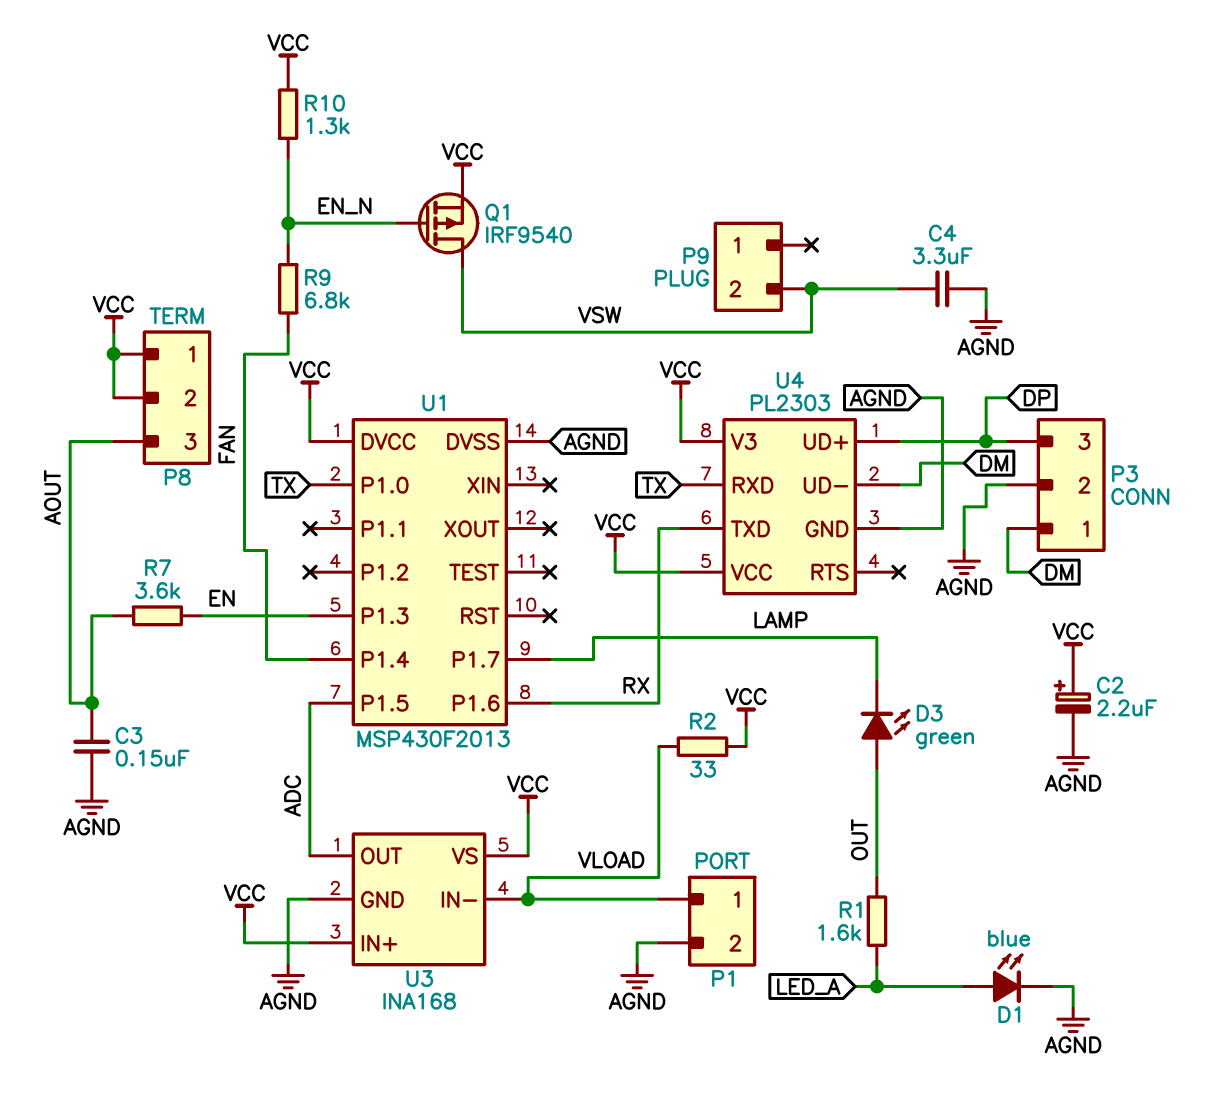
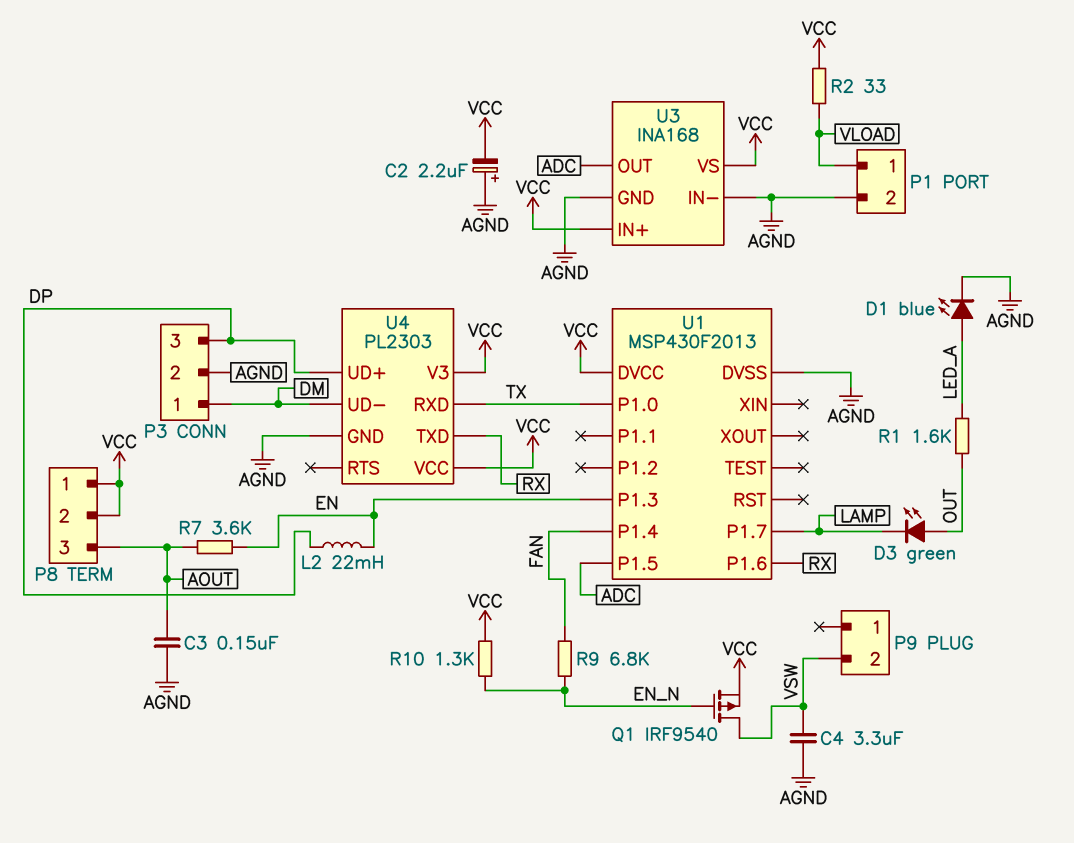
C2: 2.2uF (plus VCC, minus AGND) -> 2.2uF (plus AGND, minus VCC)
L2: none -> 22mH (DP, EN)
U3 pin IN-: VLOAD -> AGND

